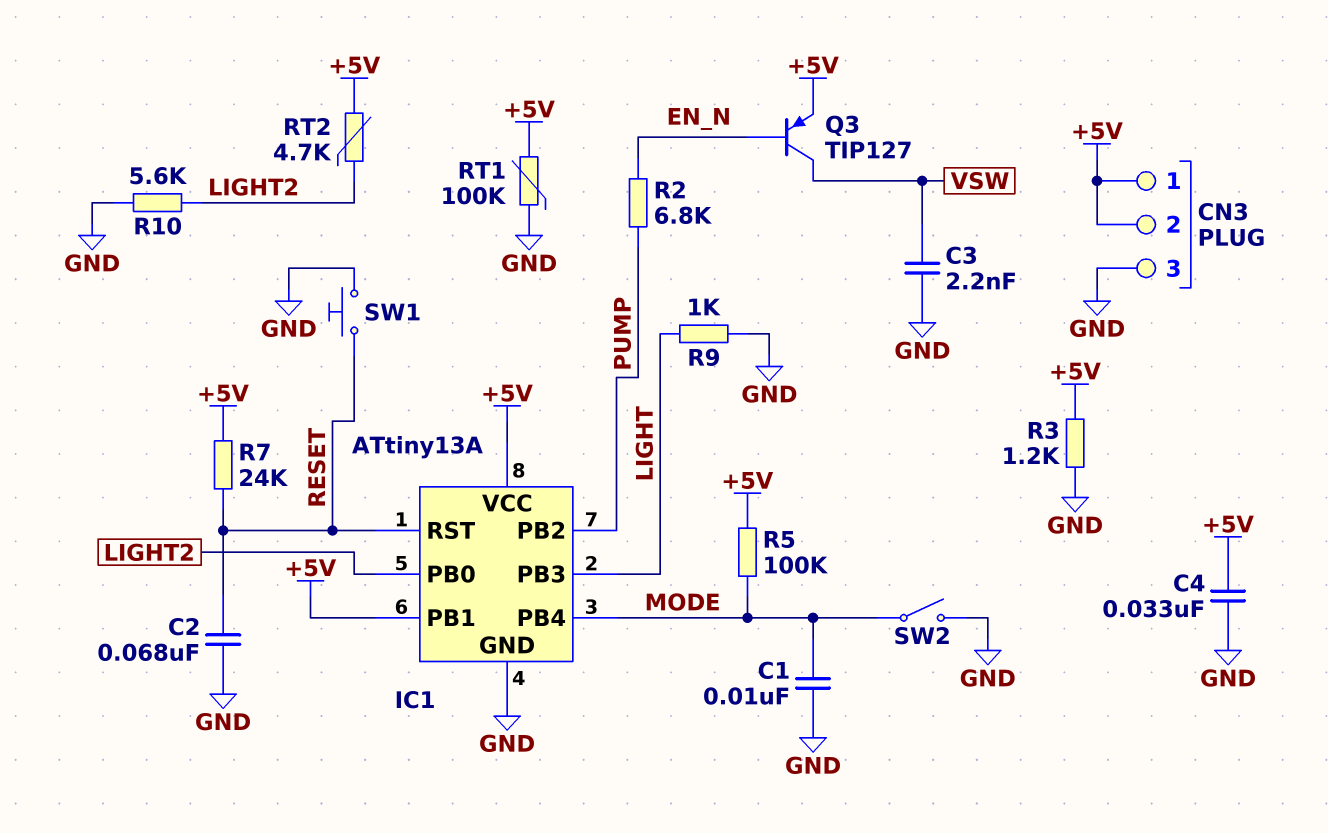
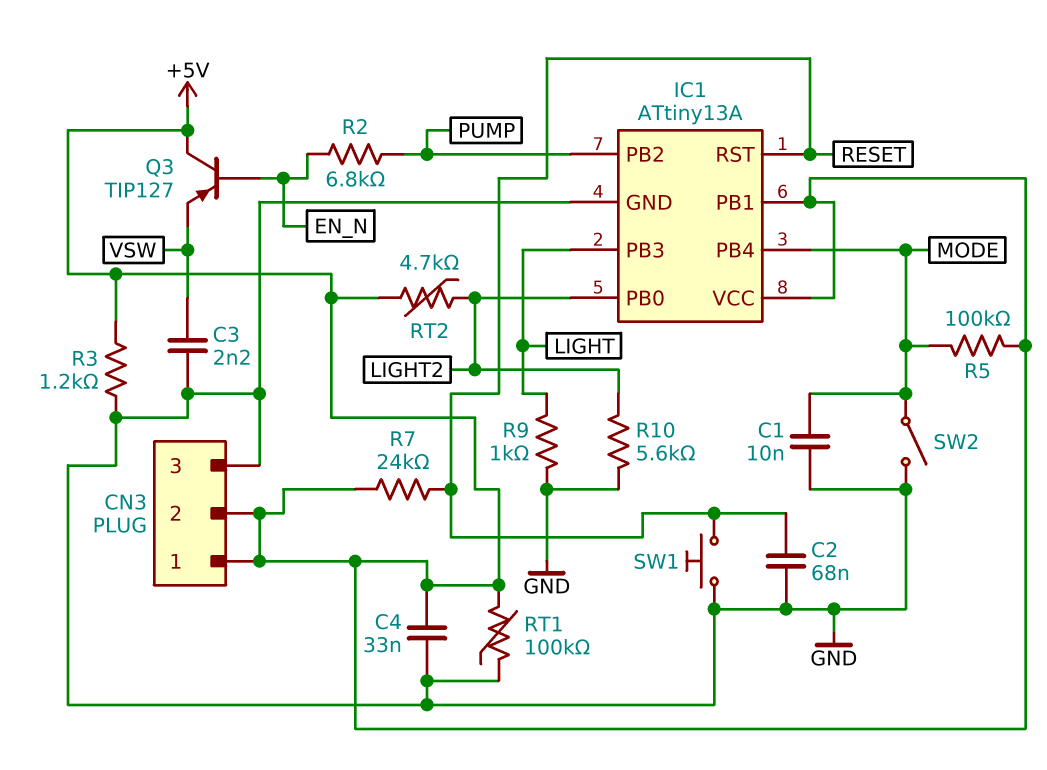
Q3: PNP TIP127 (B EN_N, C VSW, E +5V) -> PNP TIP127 (B EN_N, C +5V, E VSW)

